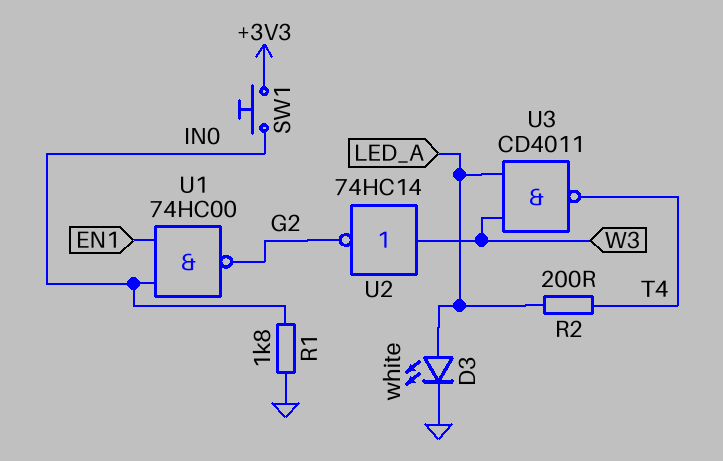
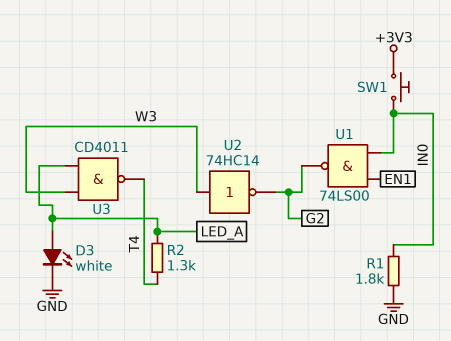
R2: 200 (LED_A, T4) -> 1.3k (LED_A, T4)
U1: NAND 74HC00 (in EN1, in IN0, out G2) -> NAND 74LS00 (in EN1, in IN0, out G2)

